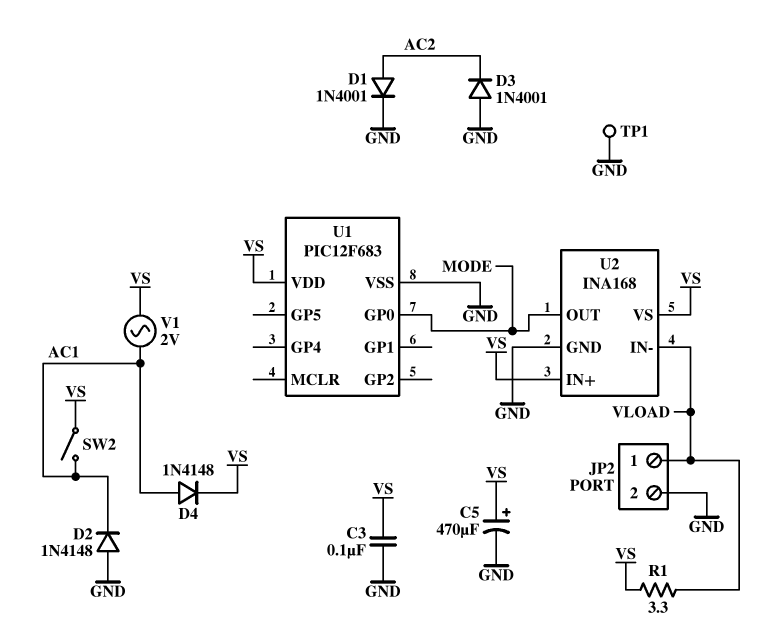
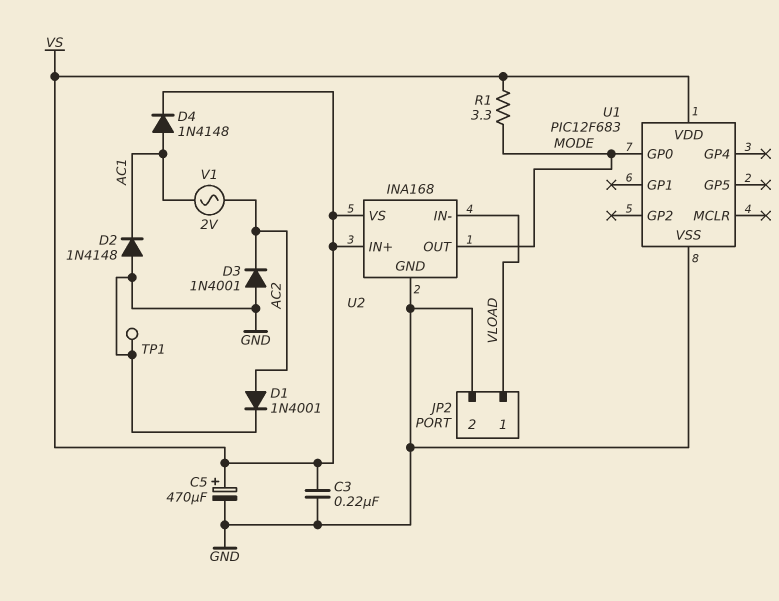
C3: 100nF (GND, VS) -> 220nF (GND, VS)
R1: 3.3 (VLOAD, VS) -> 3.3 (MODE, VS)
SW2: switch (AC1, VS) -> none
V1: AC 2V (AC1, VS) -> AC 2V (AC1, AC2)

